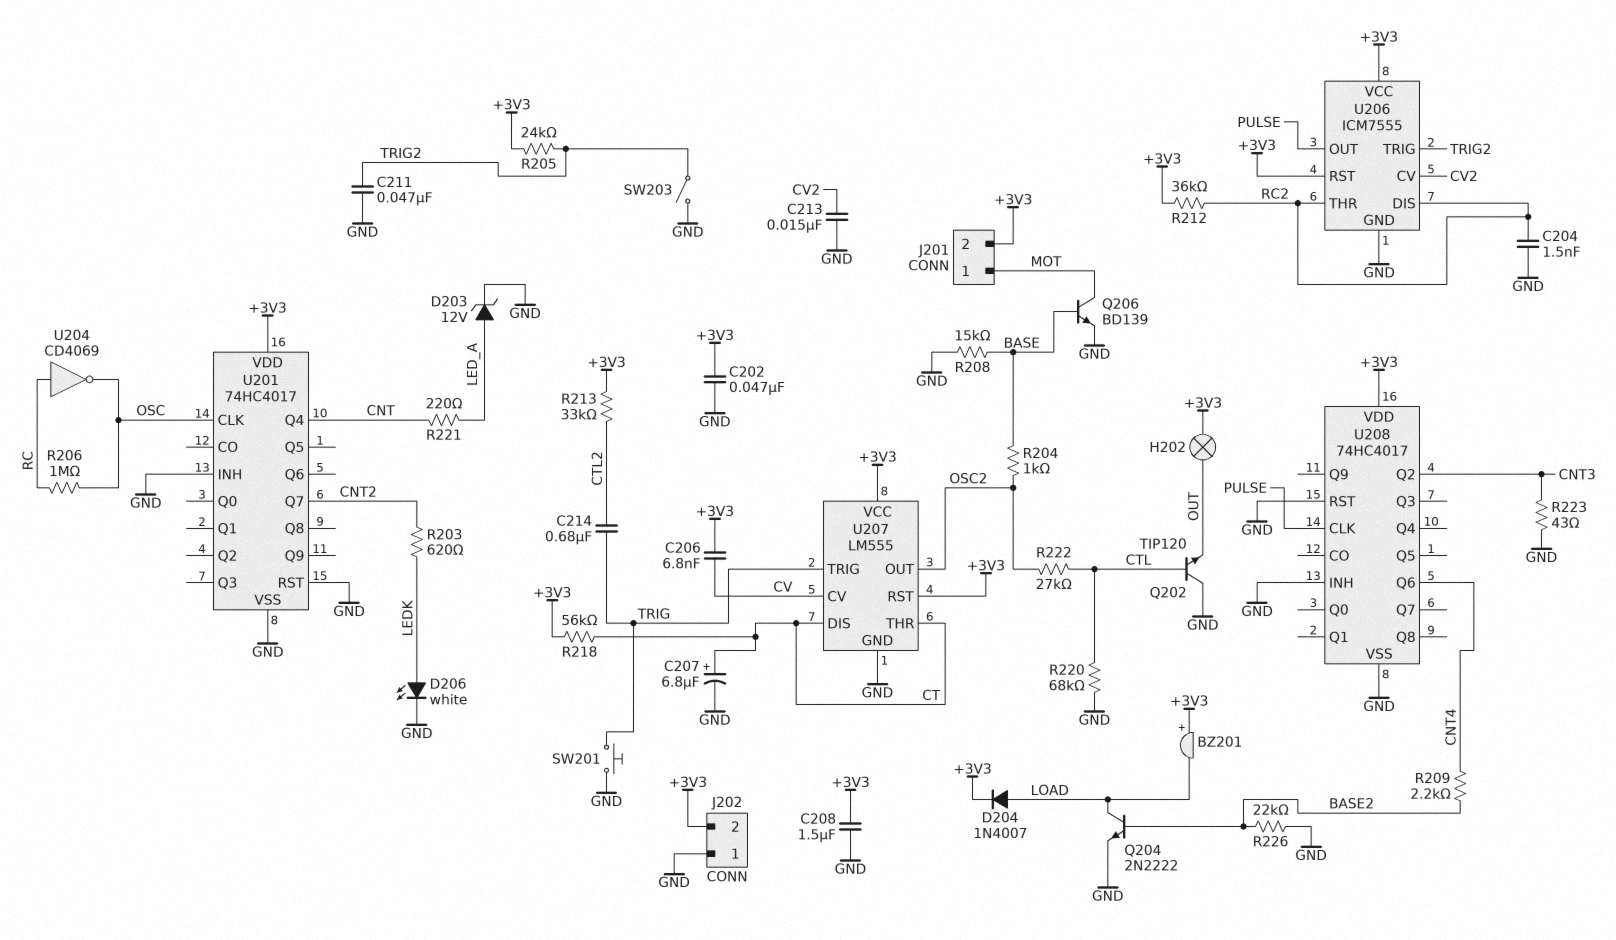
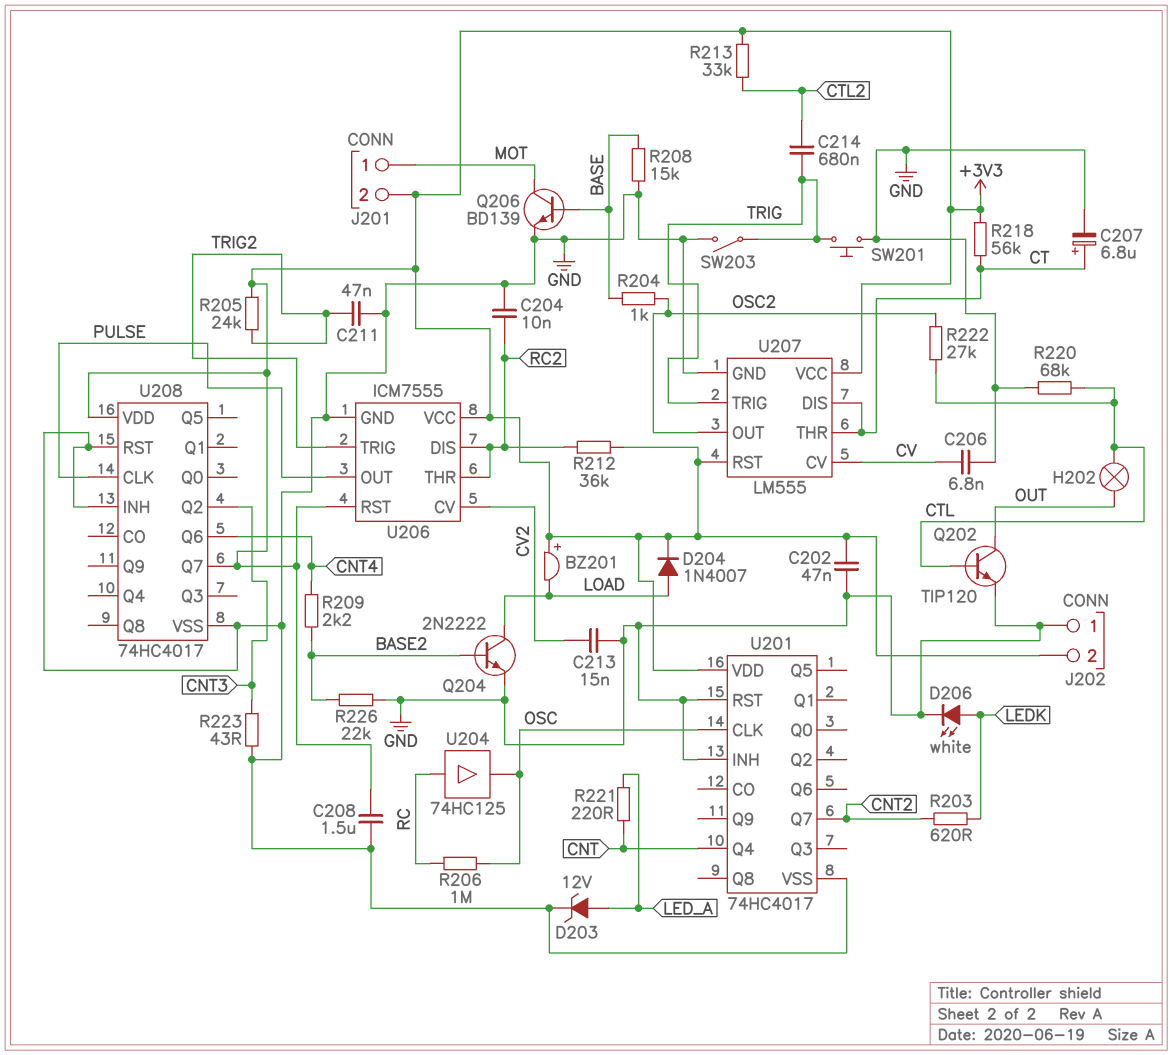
C204: 1.5nF (GND, RC2) -> 10nF (GND, RC2)
C206: 6.8nF (+3V3, CV) -> 6.8nF (CV, GND)
H202: lamp (+3V3, OUT) -> lamp (CTL, OUT)
Q202: NPN TIP120 (B CTL, C GND, E OUT) -> NPN TIP120 (B CTL, C OUT, E GND)
SW203: switch (GND, TRIG2) -> switch (GND, TRIG)
U204: NOT CD4069 (in RC, out OSC) -> buffer 74HC125 (in RC, out OSC)
U208 pin Q7: none -> +3V3

